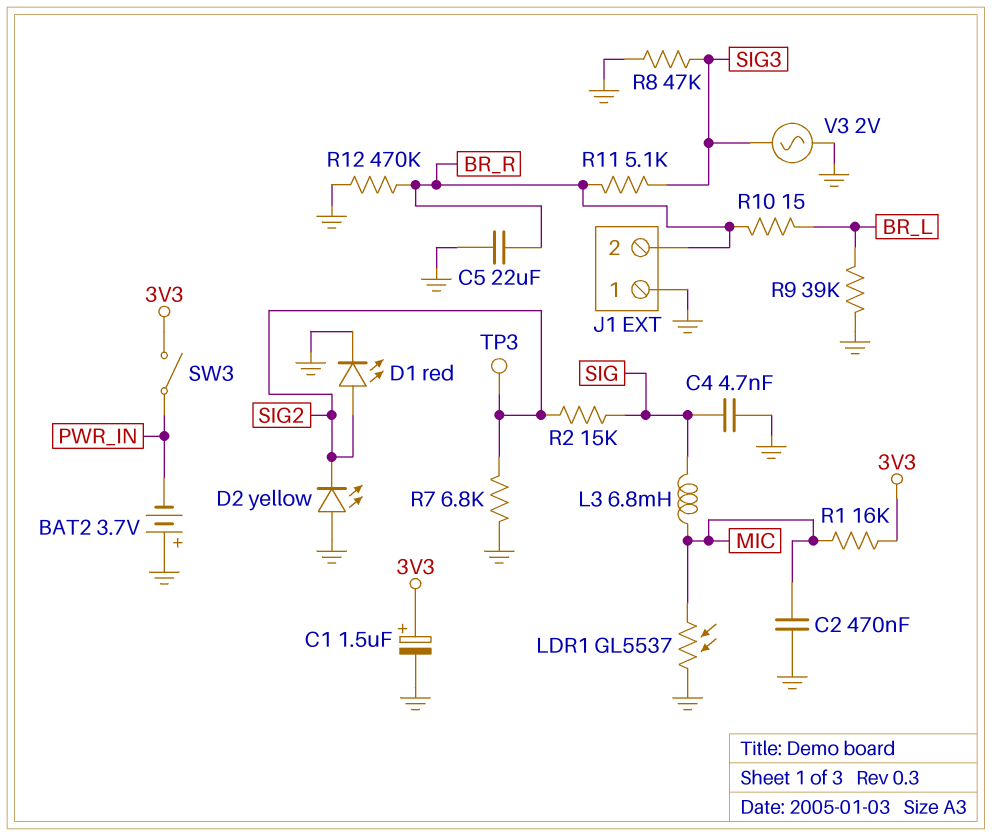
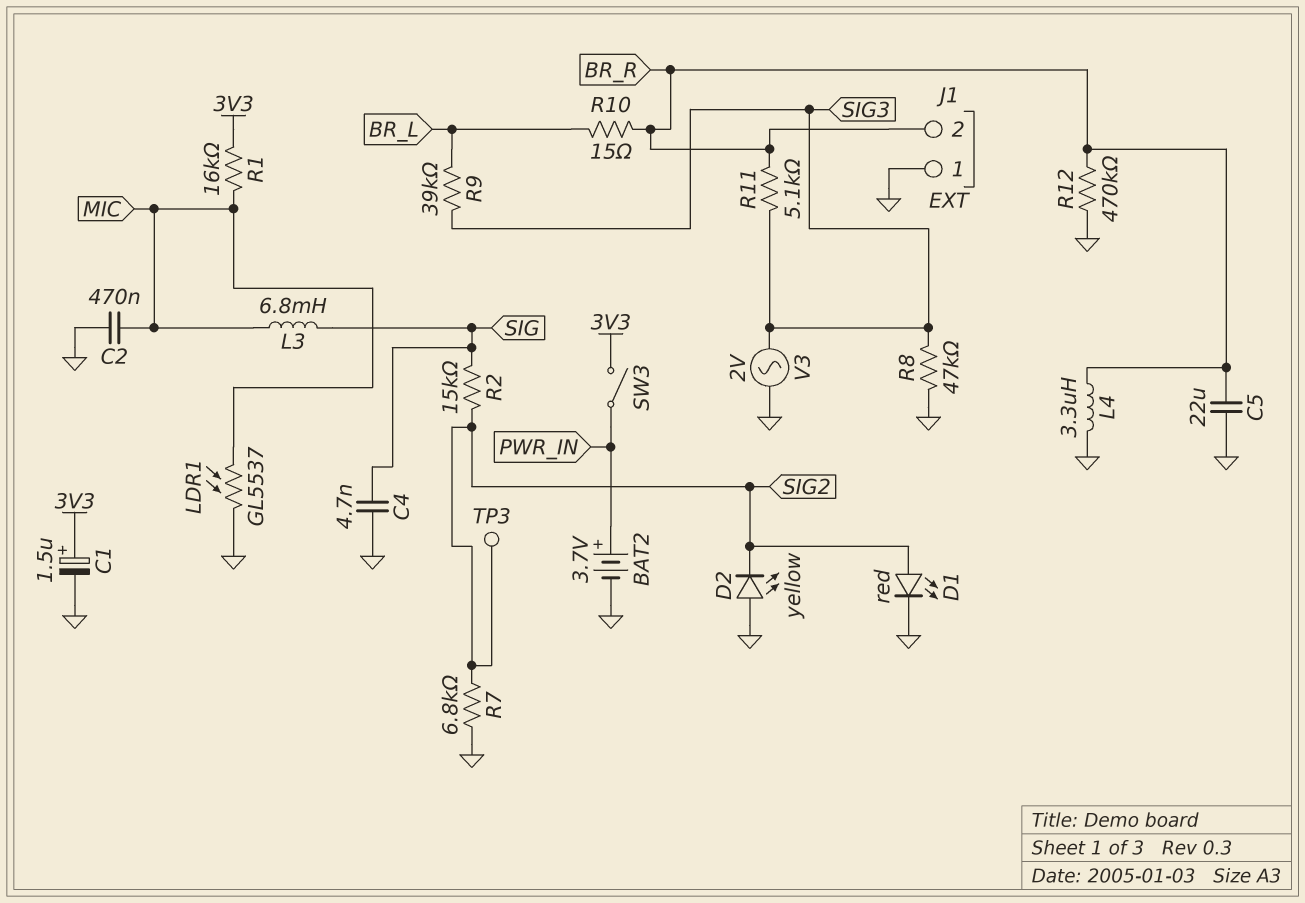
BAT2: 3.7V (plus GND, minus PWR_IN) -> 3.7V (plus PWR_IN, minus GND)
L4: none -> 3.3uH (BR_R, GND)
R9: 39k (BR_L, GND) -> 39k (BR_L, SIG3)

